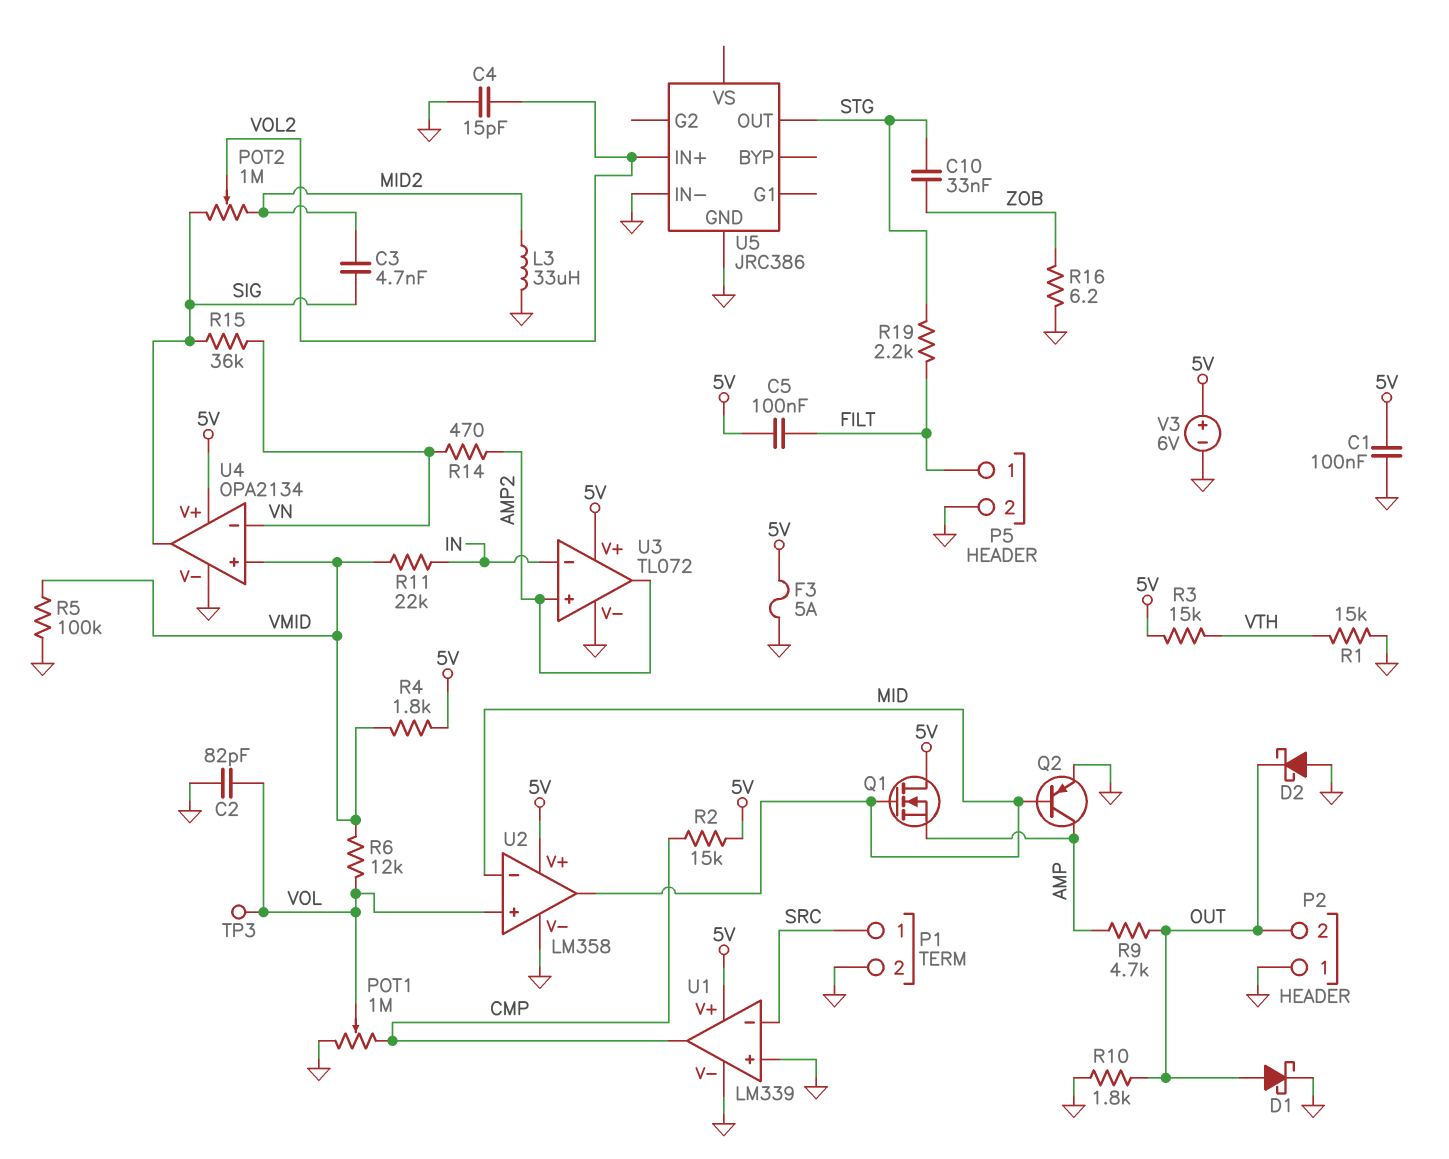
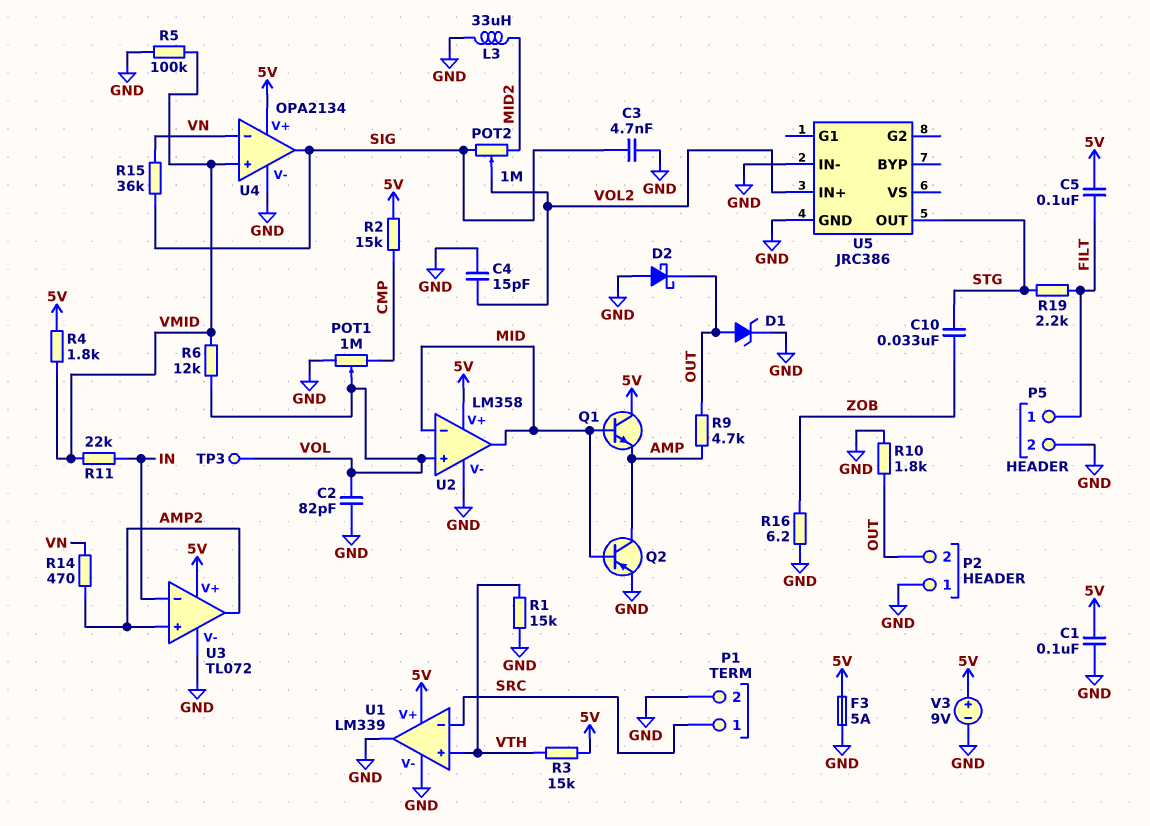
C3: 4.7nF (MID2, SIG) -> 4.7nF (GND, SIG)
D1: schottky (A OUT, K GND) -> zener (A OUT, K GND)
Q1: NMOS (G MID, D 5V, S AMP) -> NPN (B MID, C 5V, E AMP)
U1 pin in+: GND -> VTH
U1 pin out: CMP -> GND
V3: 6V (plus 5V, minus GND) -> 9V (plus 5V, minus GND)

